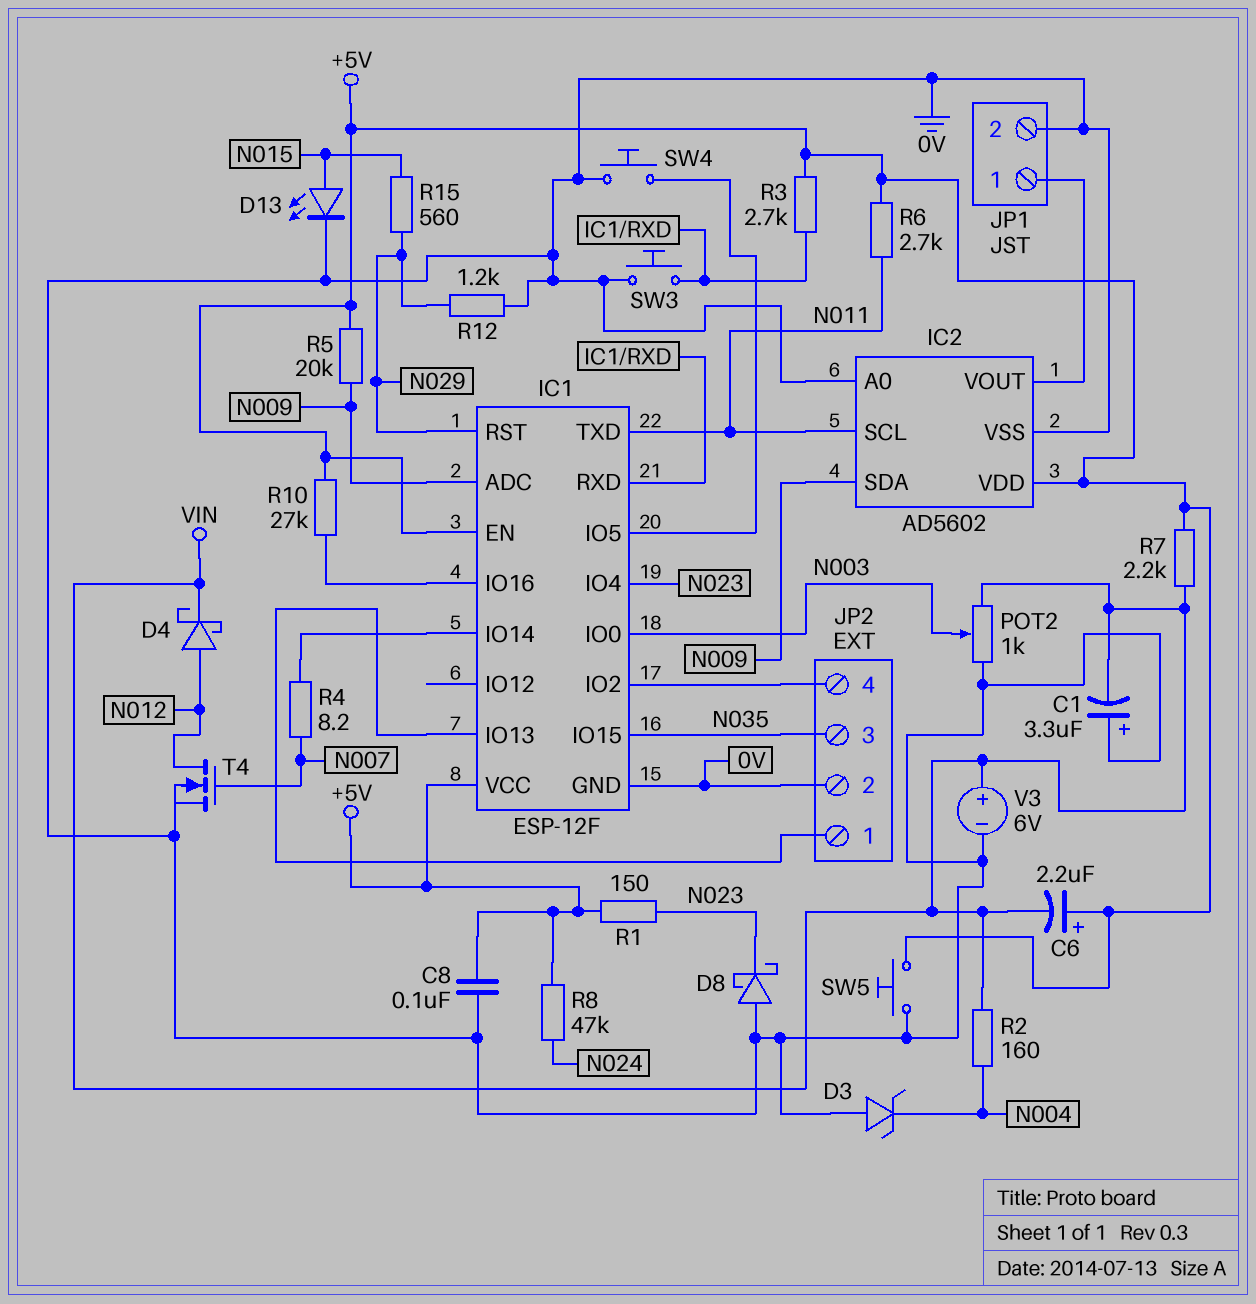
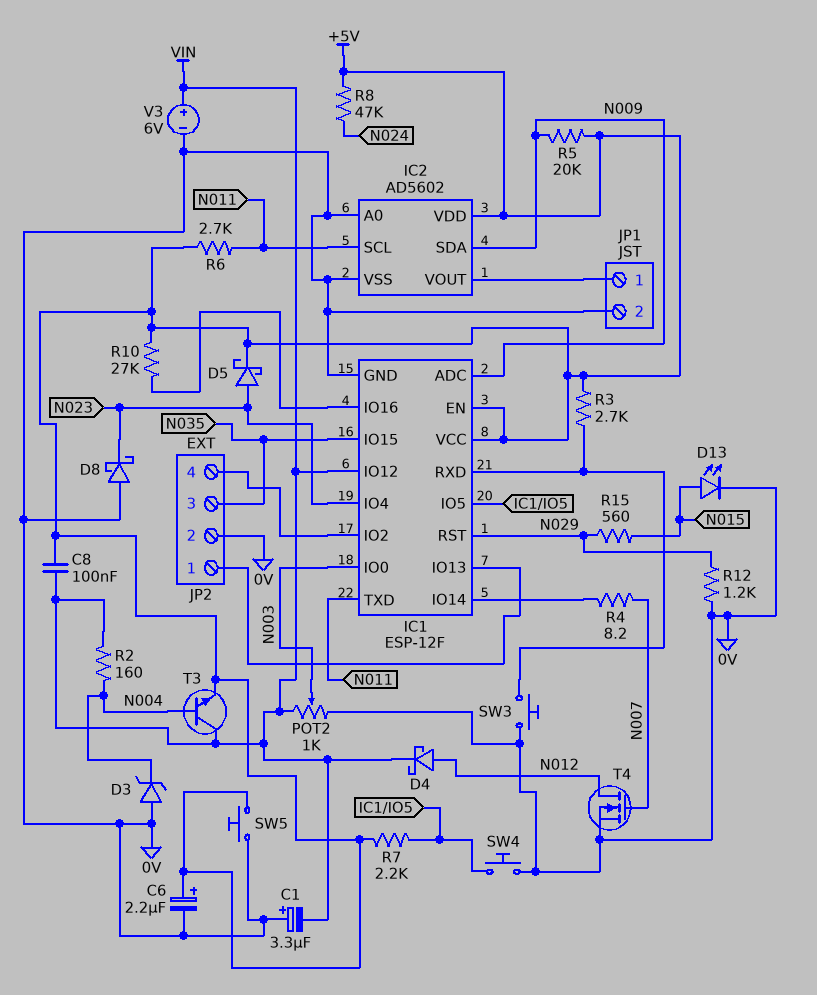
C6: 2.2uF (plus +5V, minus VIN) -> 2.2uF (plus +5V, minus 0V)
C8: 100nF (+5V, 0V) -> 100nF (+5V, VIN)
D5: none -> schottky (A N023, K +5V)
IC1 pin IO12: none -> VIN
R1: 150 (+5V, N023) -> none
R7: 2.2k (+5V, VIN) -> 2.2k (+5V, IC1/IO5)
T3: none -> NPN (B N004, C VIN, E +5V)

